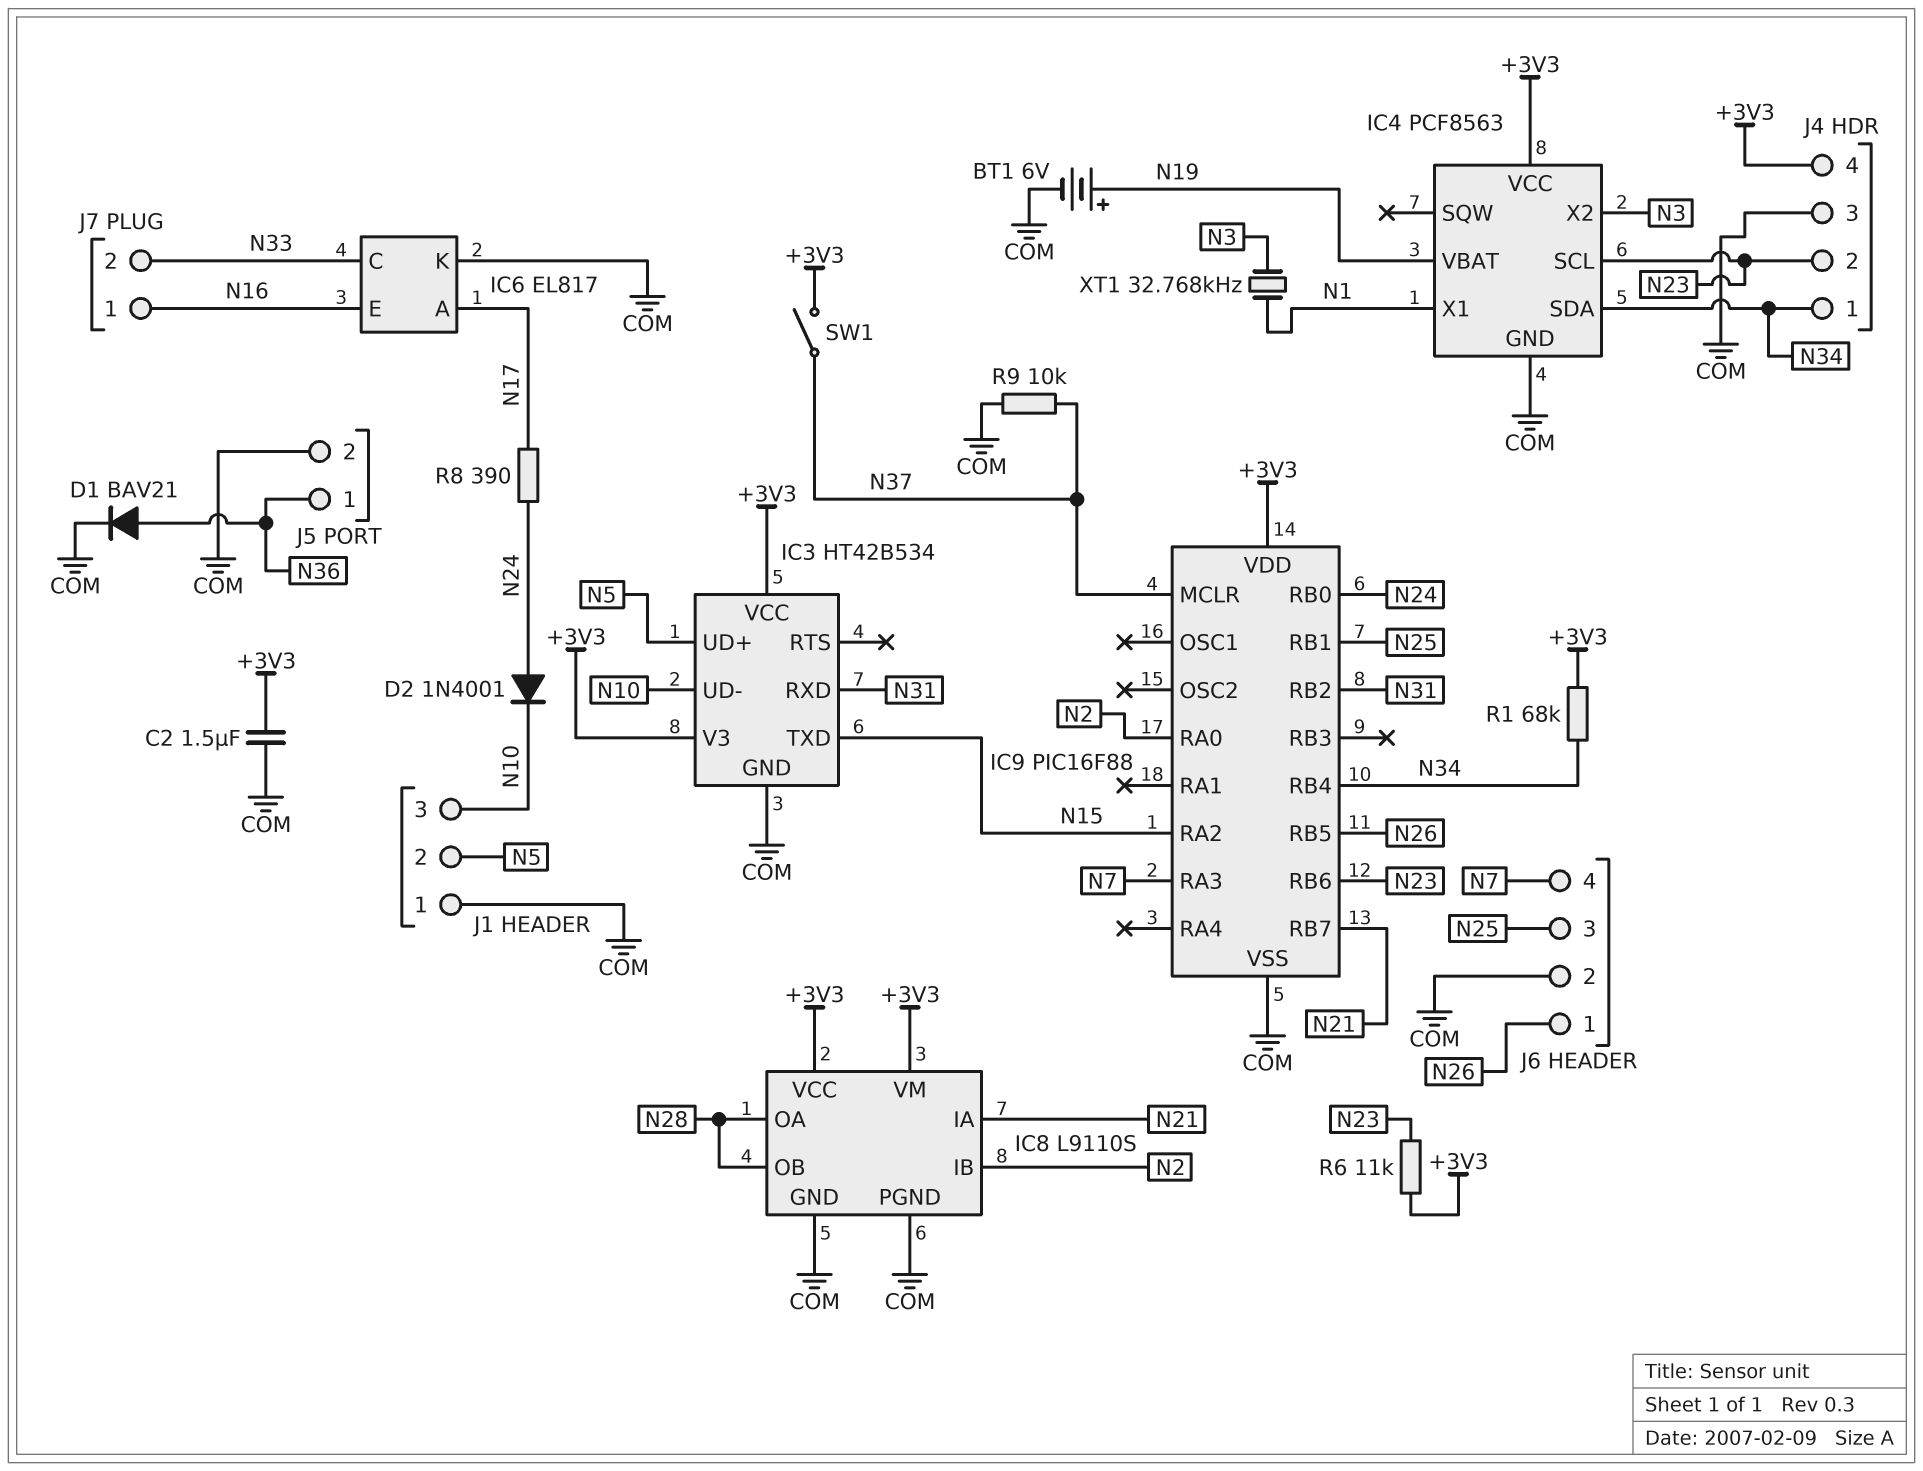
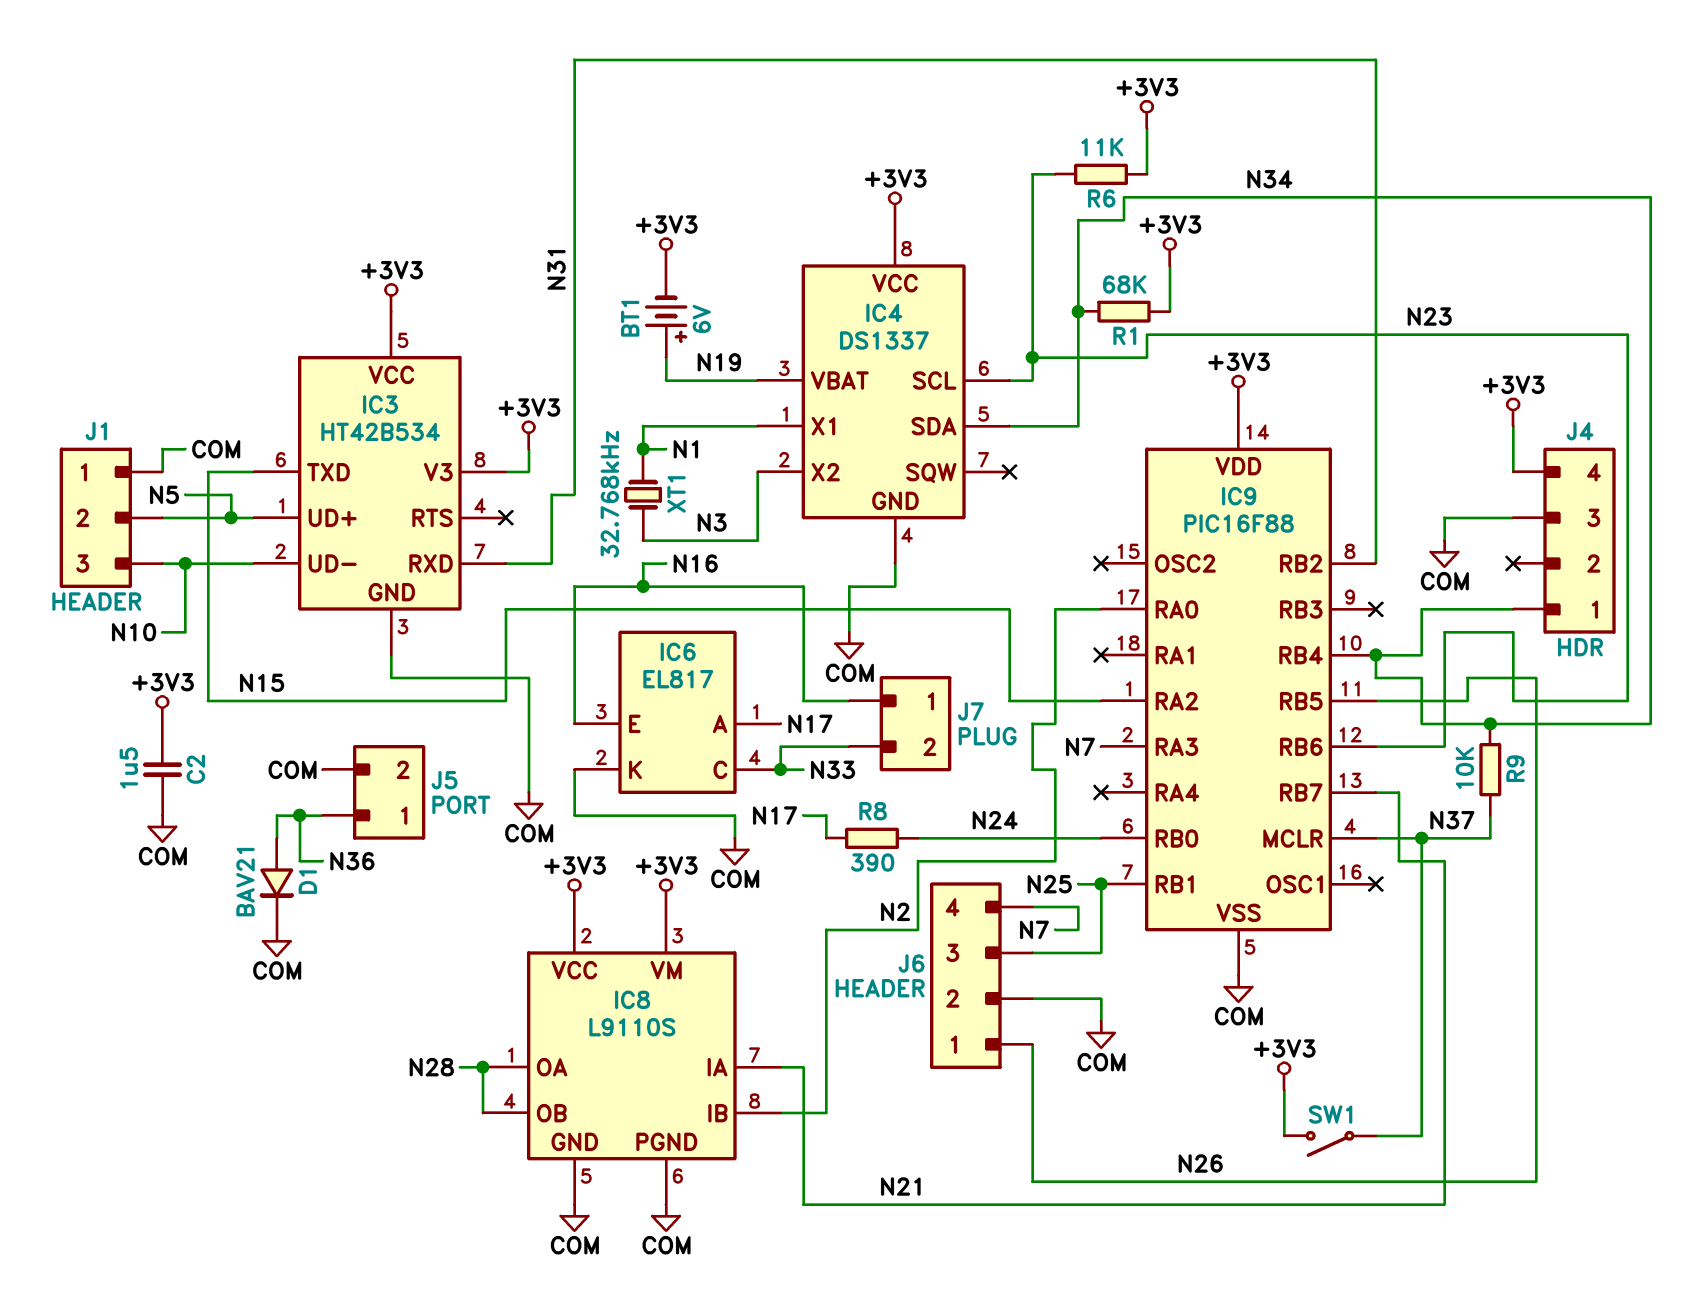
BT1: 6V (plus N19, minus COM) -> 6V (plus N19, minus +3V3)
D2: diode 1N4001 (A N24, K N10) -> none
IC4: PCF8563 -> DS1337
J4 pin 2: N23 -> none
R9: 10k (COM, N37) -> 10k (N34, N37)

